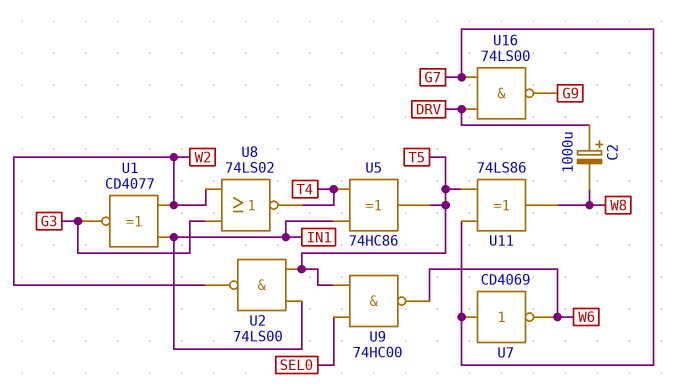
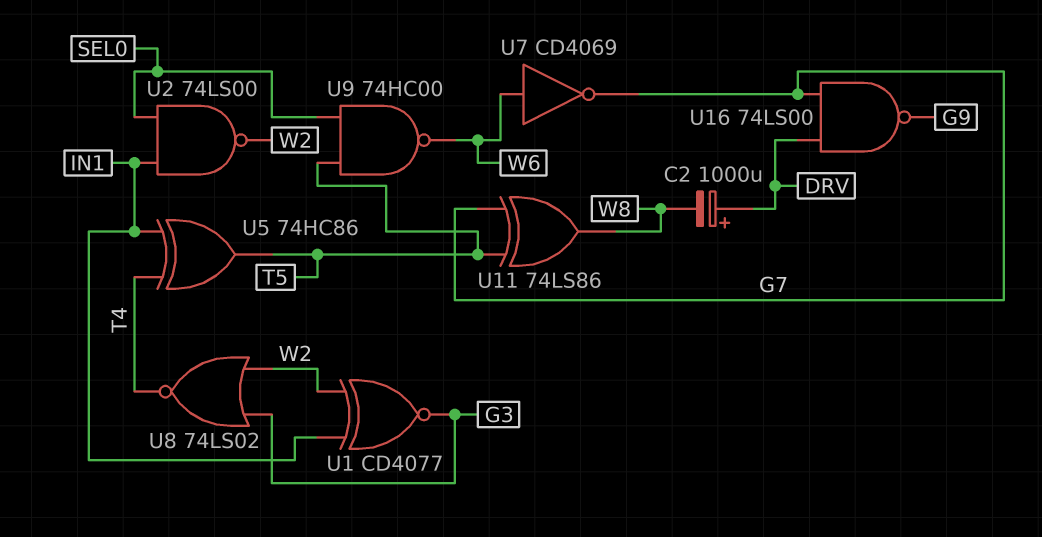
U2: NAND 74LS00 (in IN1, in T5, out W2) -> NAND 74LS00 (in IN1, in SEL0, out W2)
U7: NOT CD4069 (in G7, out W6) -> NOT CD4069 (in W6, out G7)

